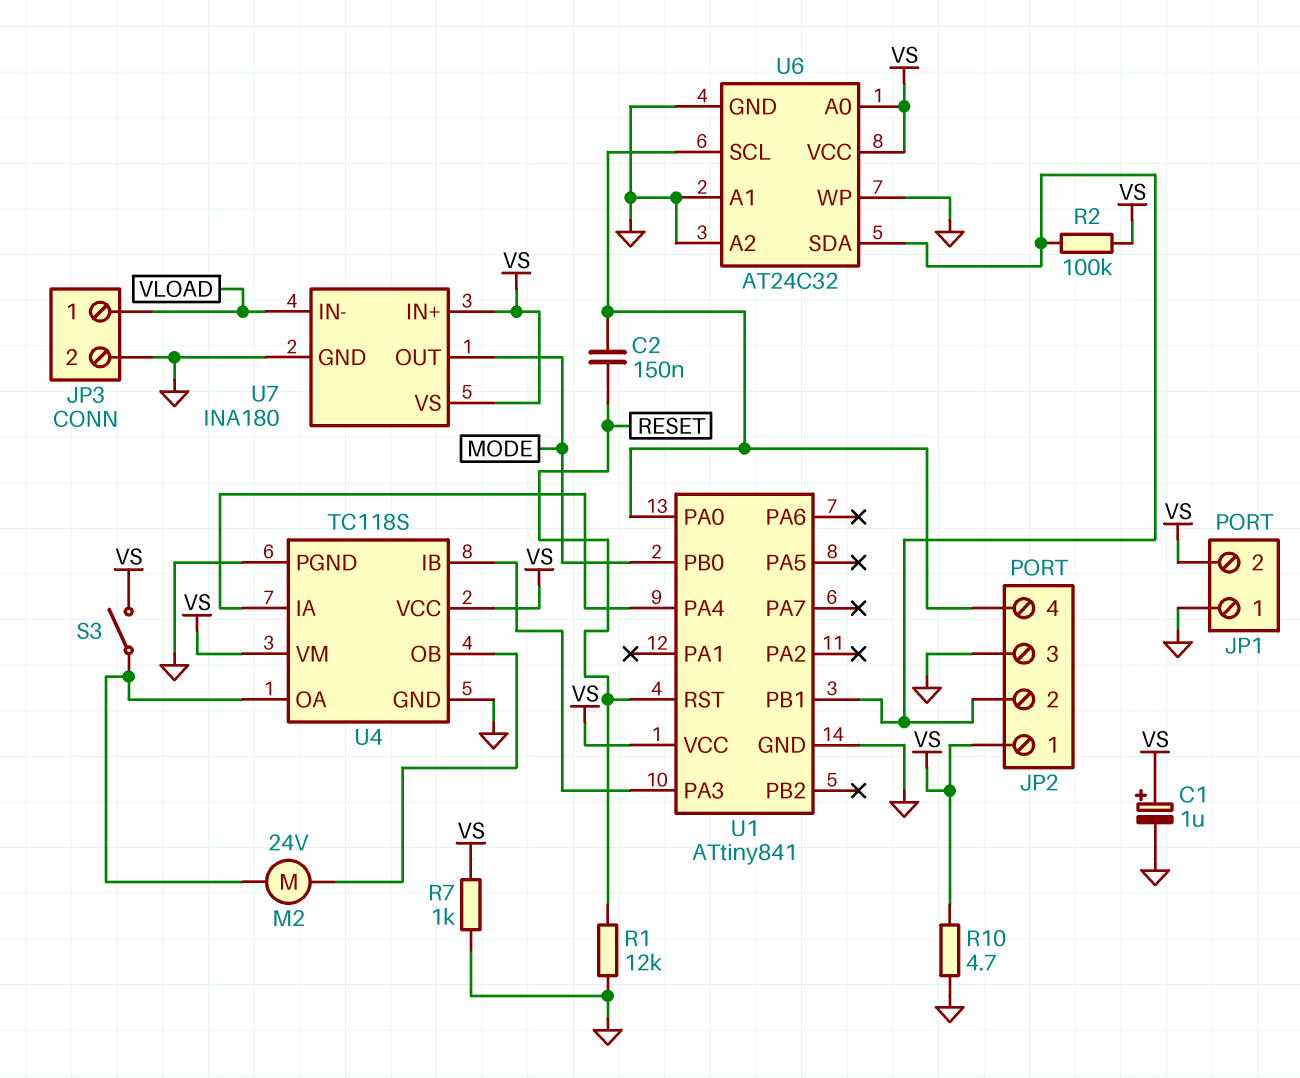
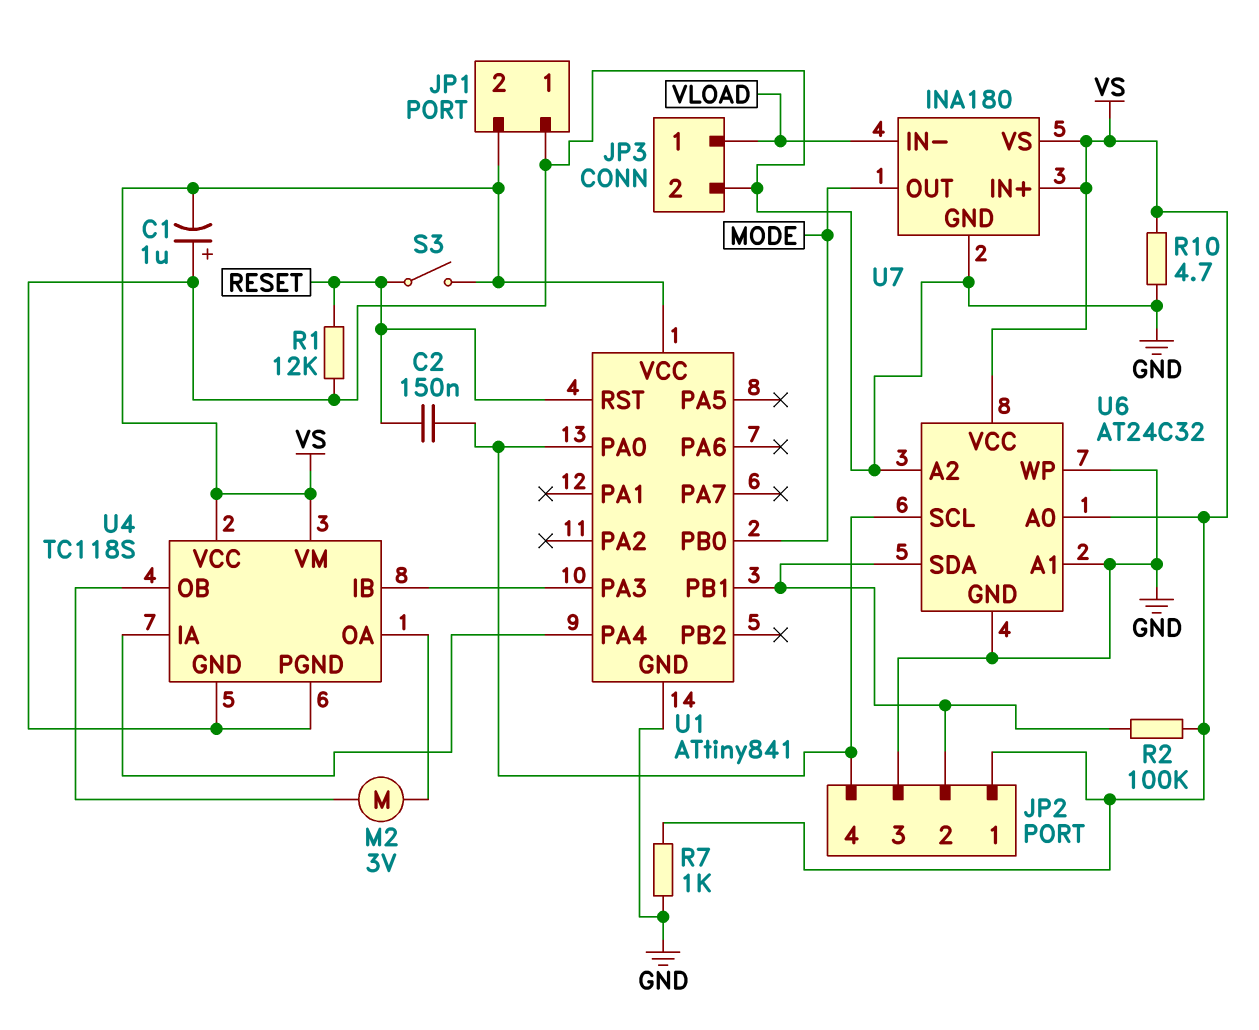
C1: 1uF (plus VS, minus GND) -> 1uF (plus GND, minus VS)
M2: motor 24V (U4/OA, U4/OB) -> motor 3V (U4/OA, U4/OB)
S3: switch (U4/OA, VS) -> switch (RESET, VS)

